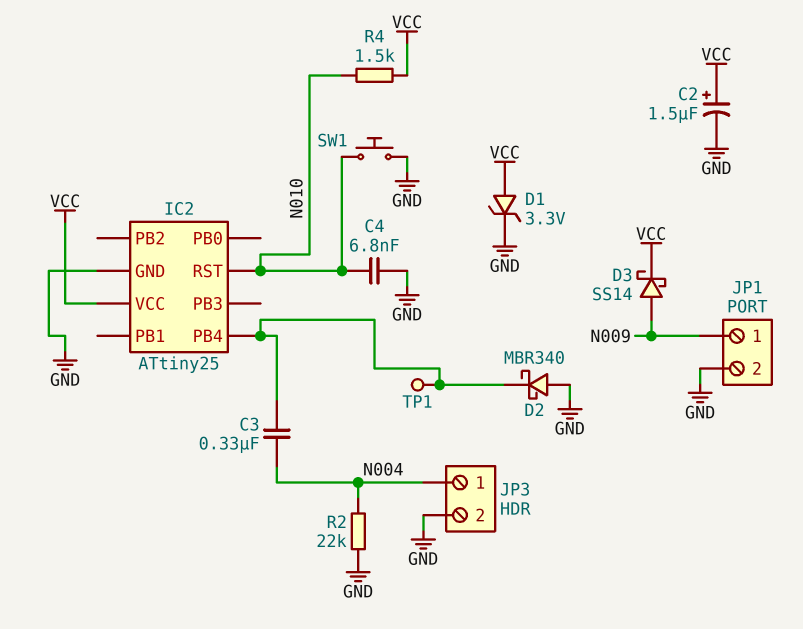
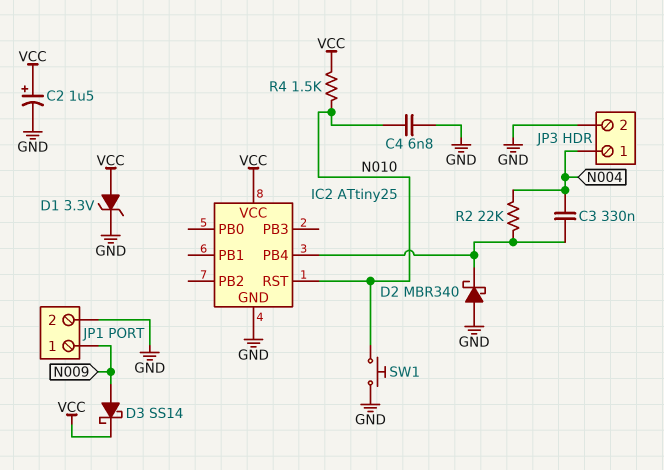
R2: 22k (GND, N004) -> 22k (IC2/PB4, N004)
TP1: test point (IC2/PB4) -> none

